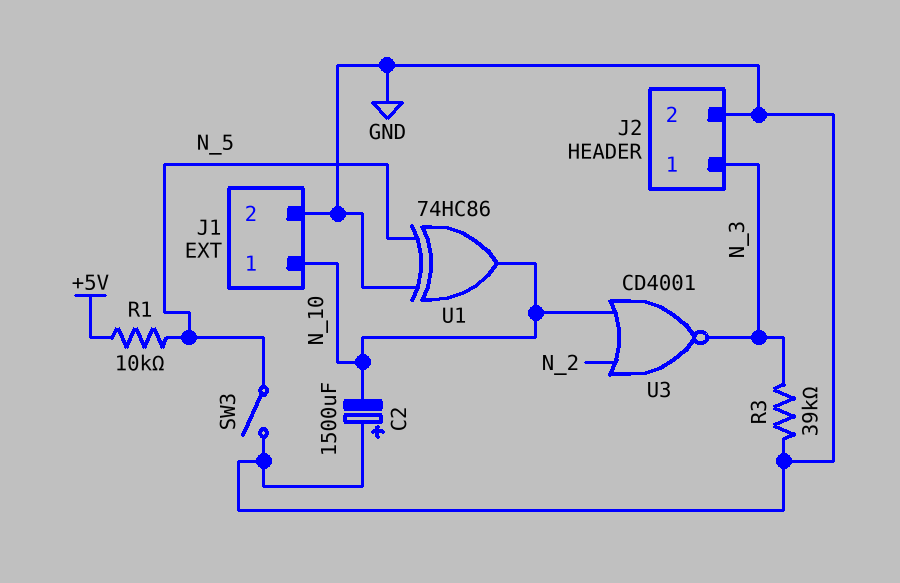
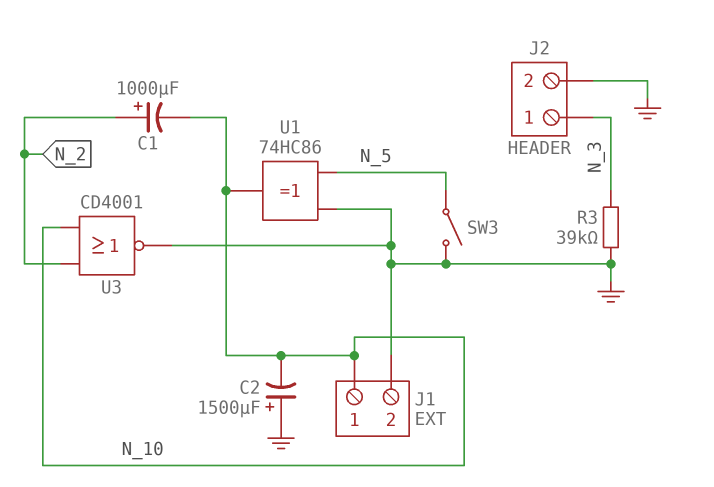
C1: none -> 1000uF (plus N_2, minus N_10)
R1: 10k (+5V, N_5) -> none
U3: NOR CD4001 (in N_2, in N_10, out N_3) -> NOR CD4001 (in N_2, in N_10, out GND)

